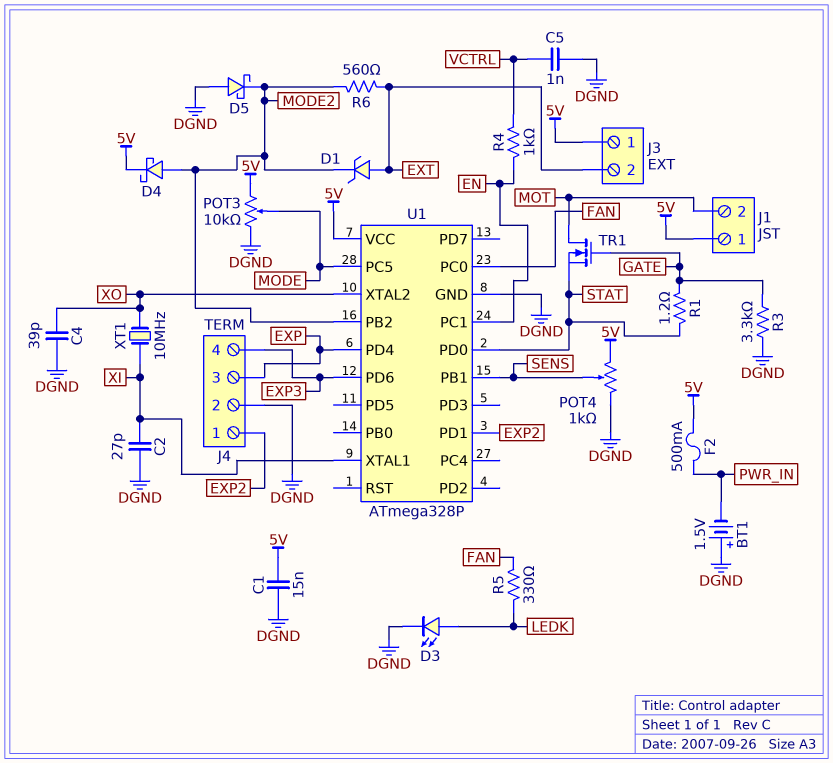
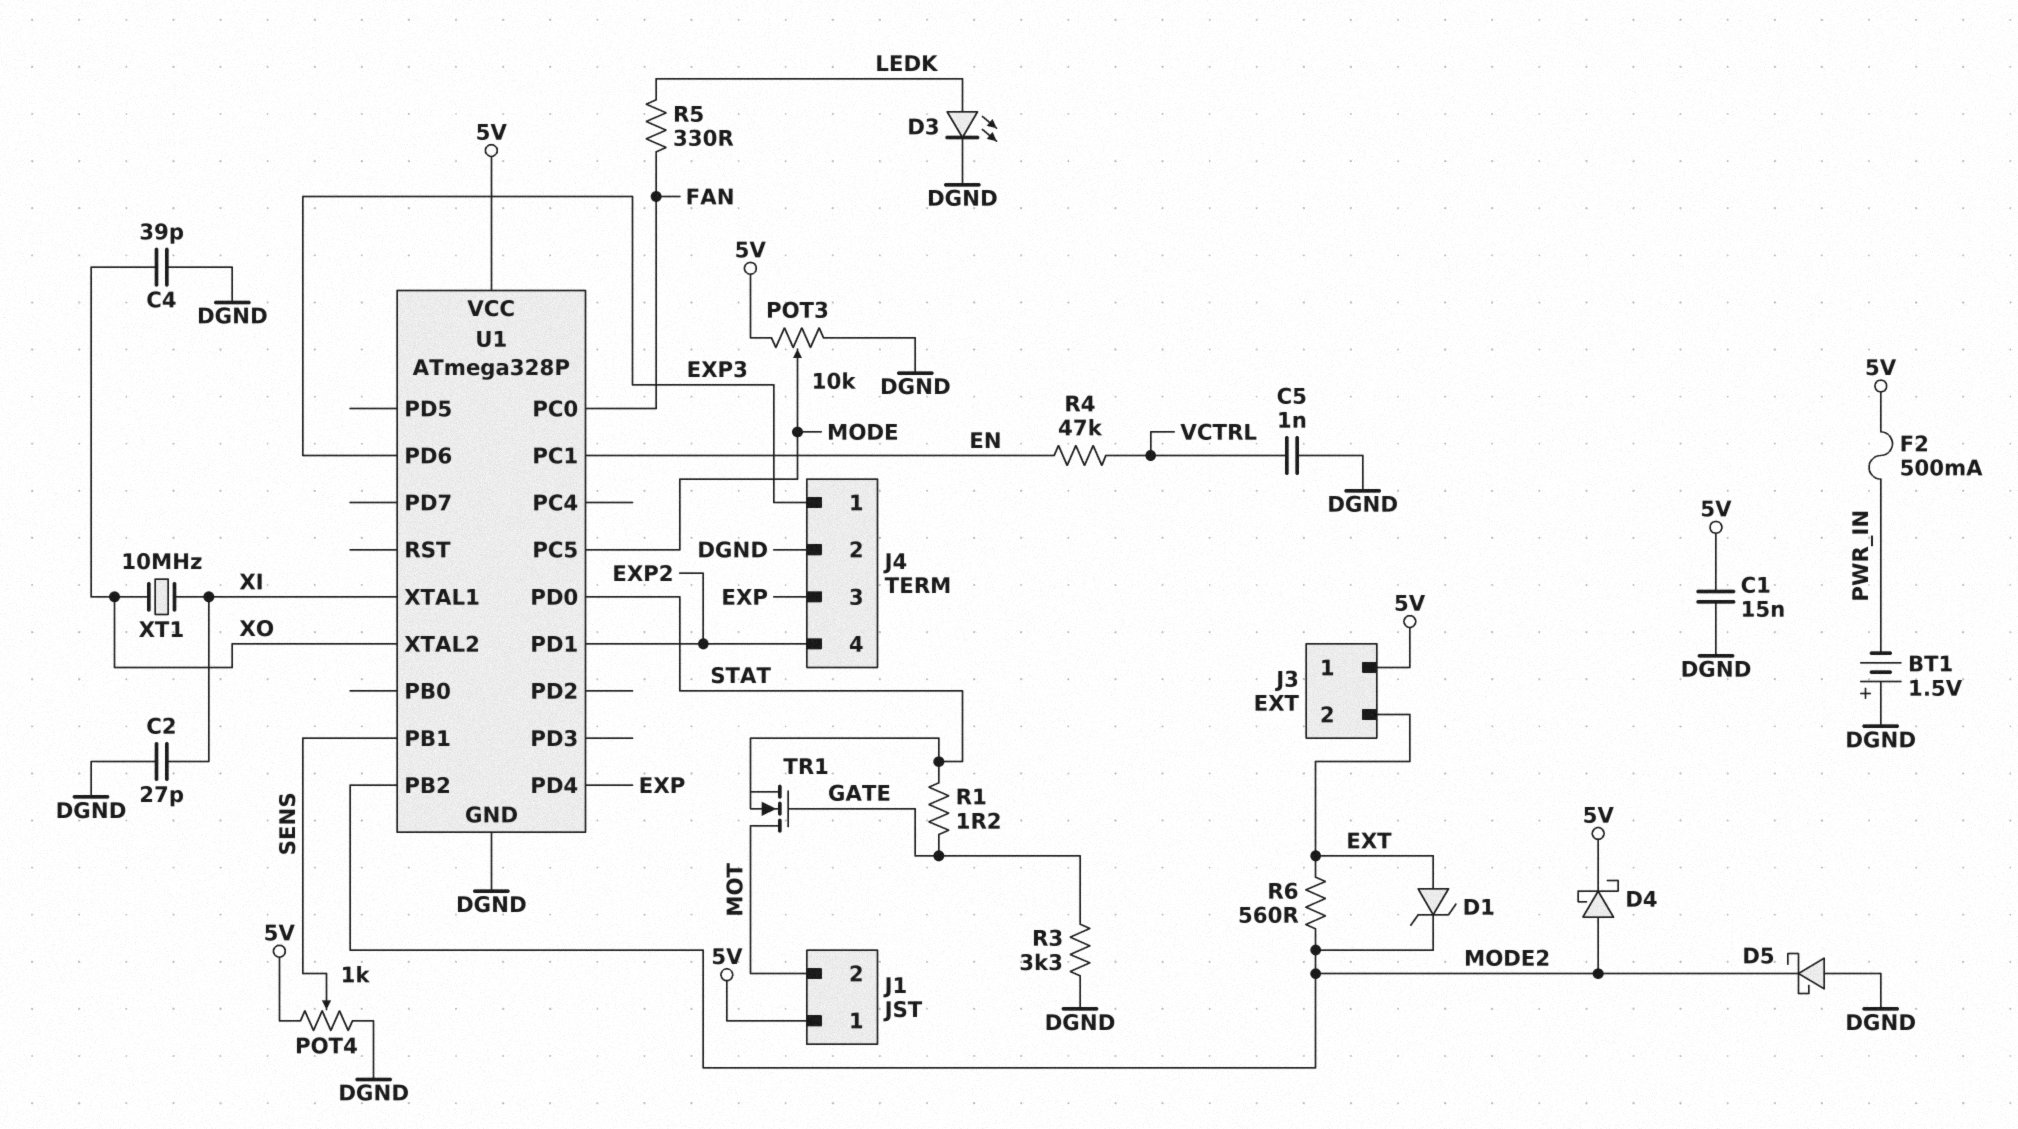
J4 pin 1: EXP2 -> EXP3
J4 pin 4: EXP3 -> EXP2
R4: 1k (EN, VCTRL) -> 47k (EN, VCTRL)

